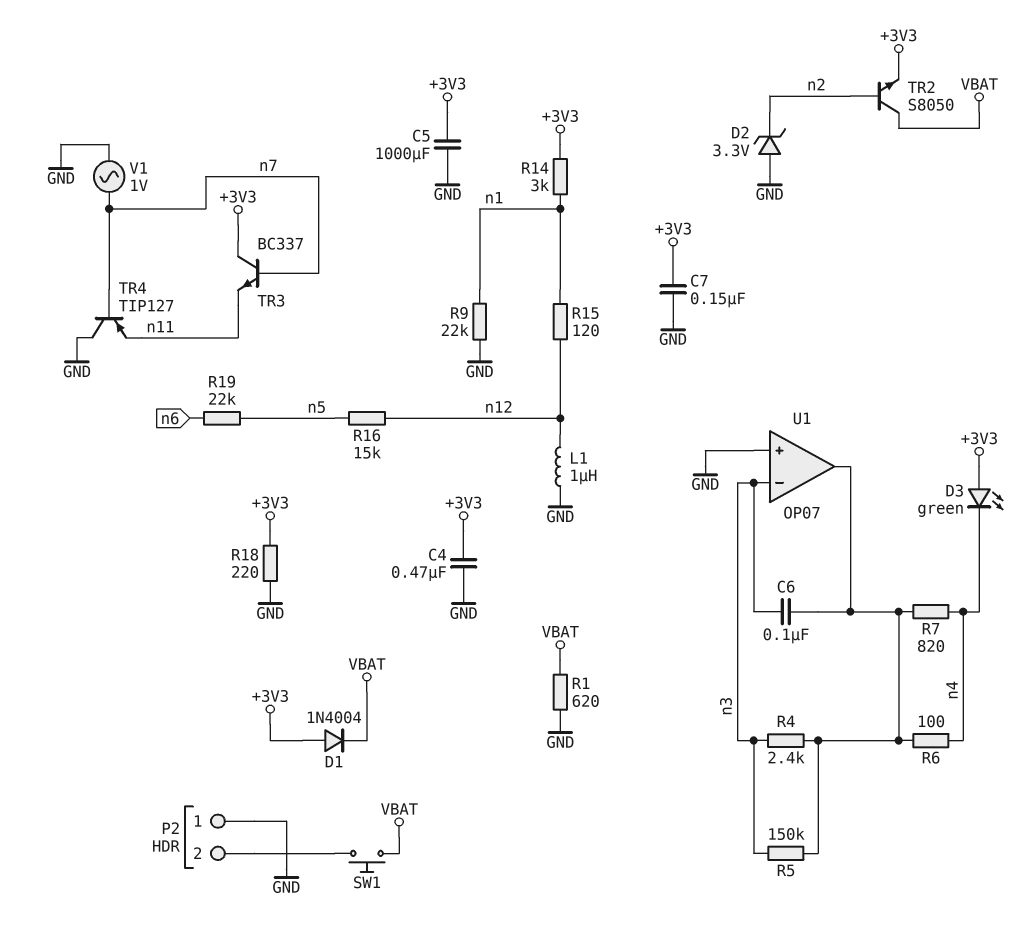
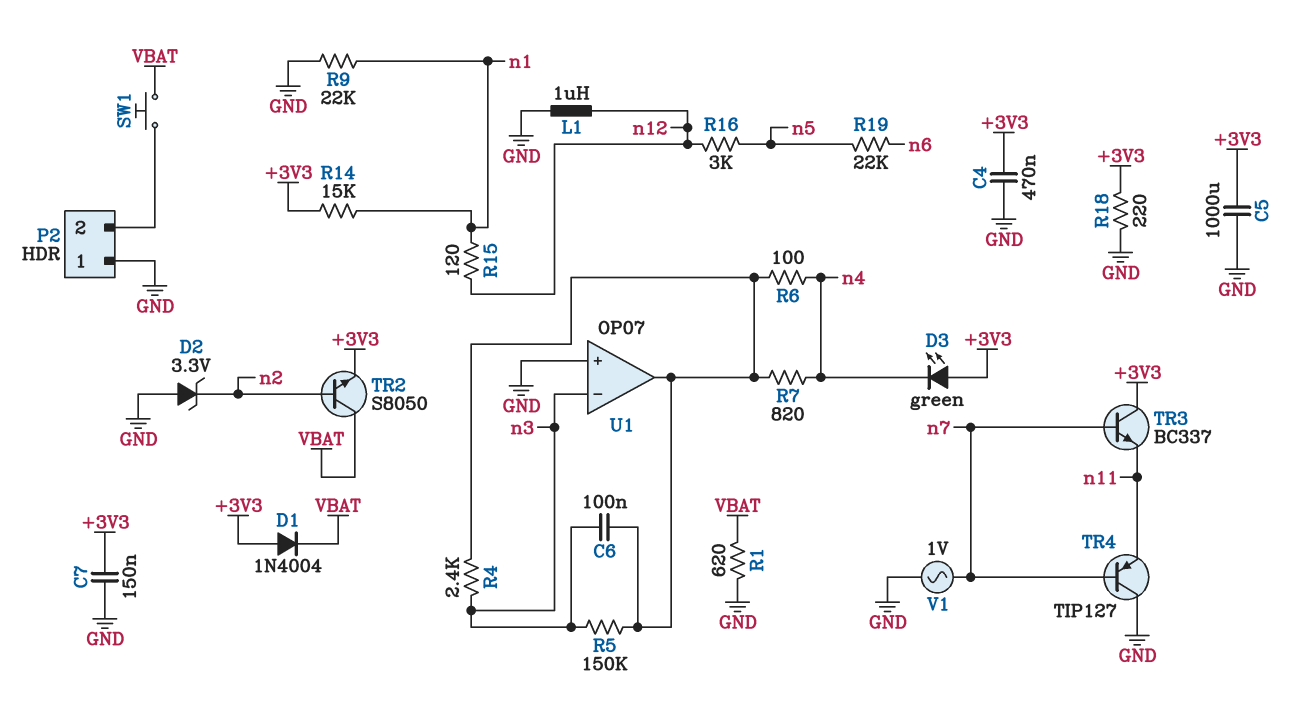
R14: 3k (+3V3, n1) -> 15k (+3V3, n1)
R16: 15k (n5, n12) -> 3k (n5, n12)

